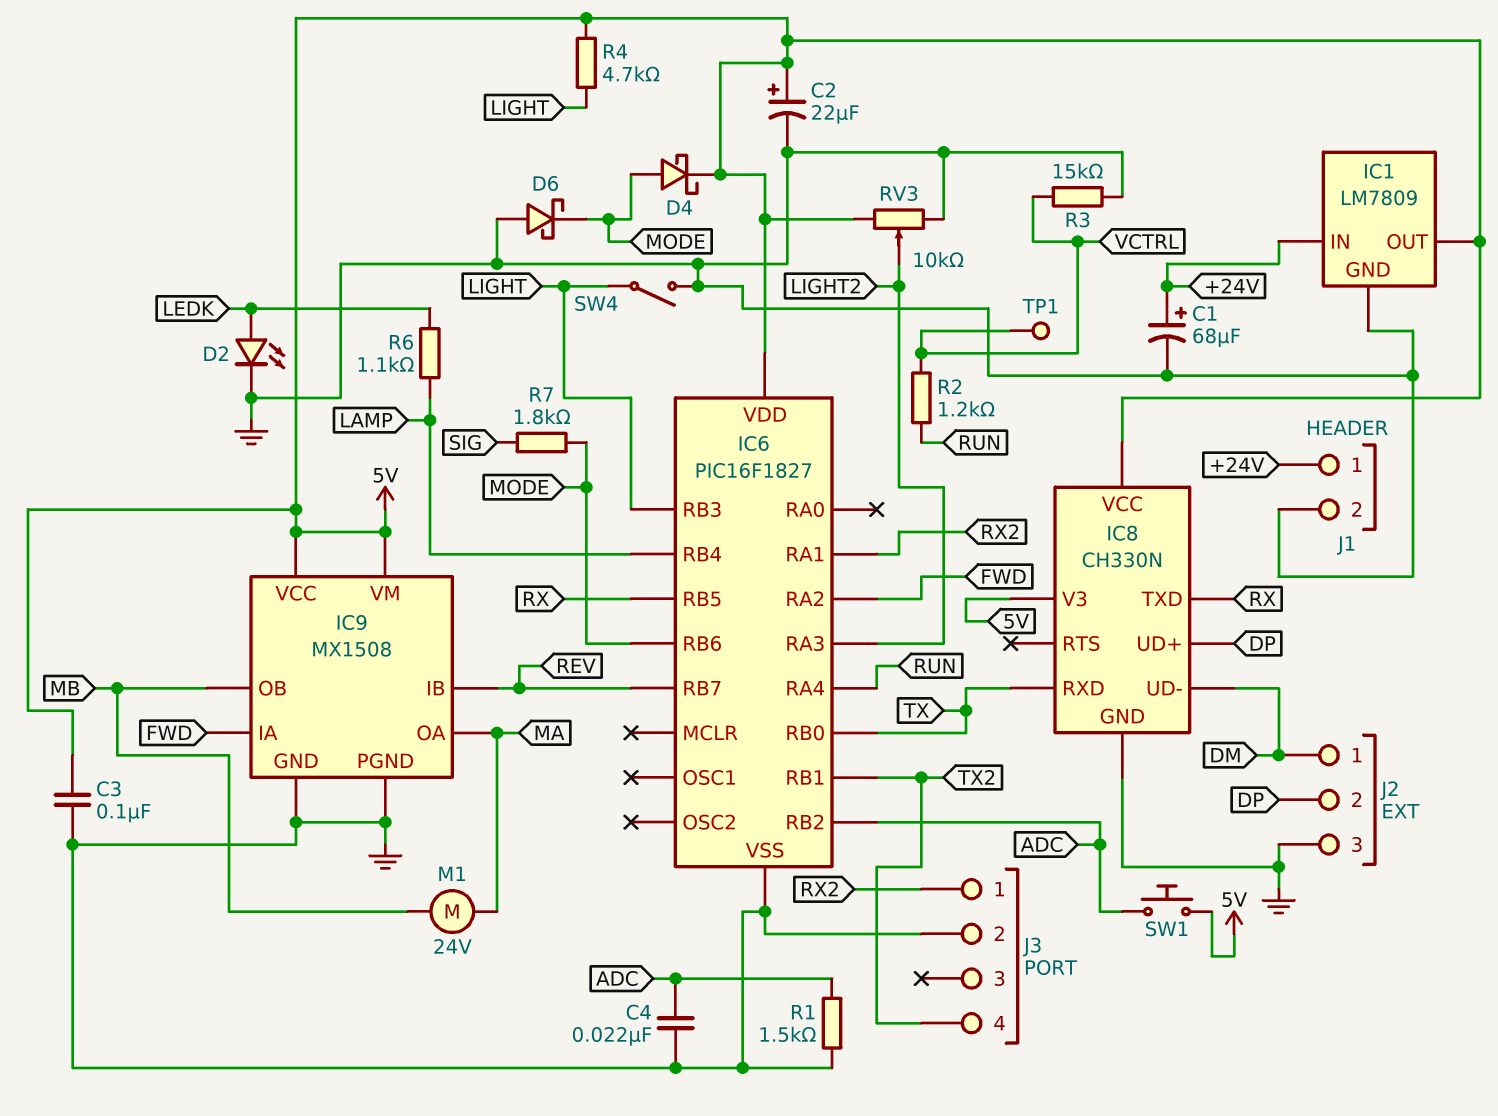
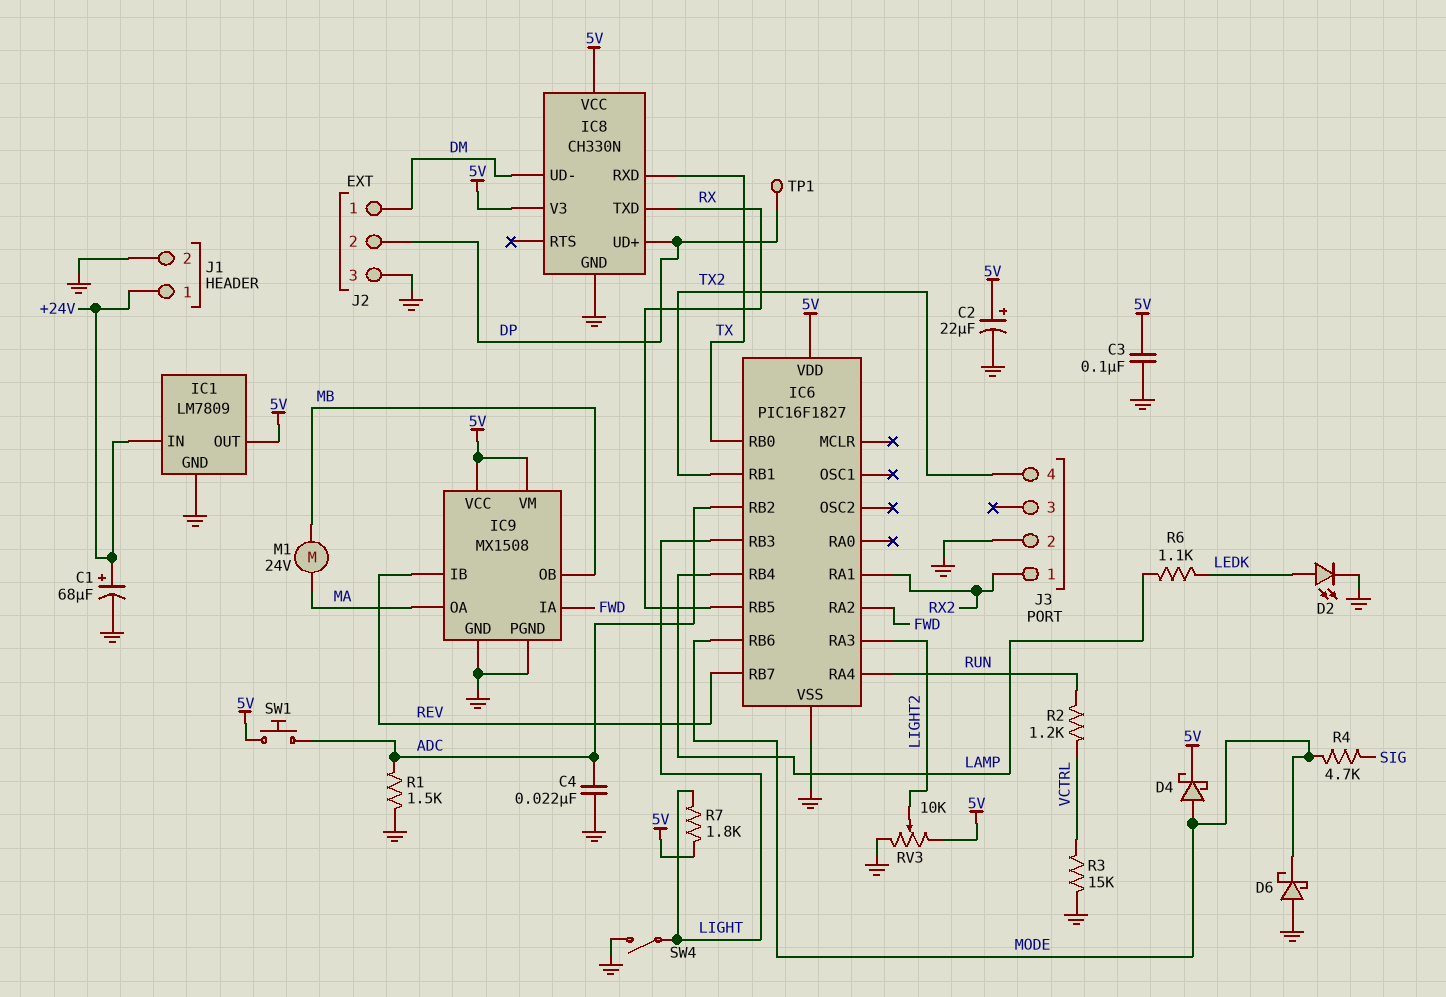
R4: 4.7k (5V, LIGHT) -> 4.7k (MODE, SIG)
R7: 1.8k (MODE, SIG) -> 1.8k (5V, LIGHT)
TP1: test point (VCTRL) -> test point (DP)

